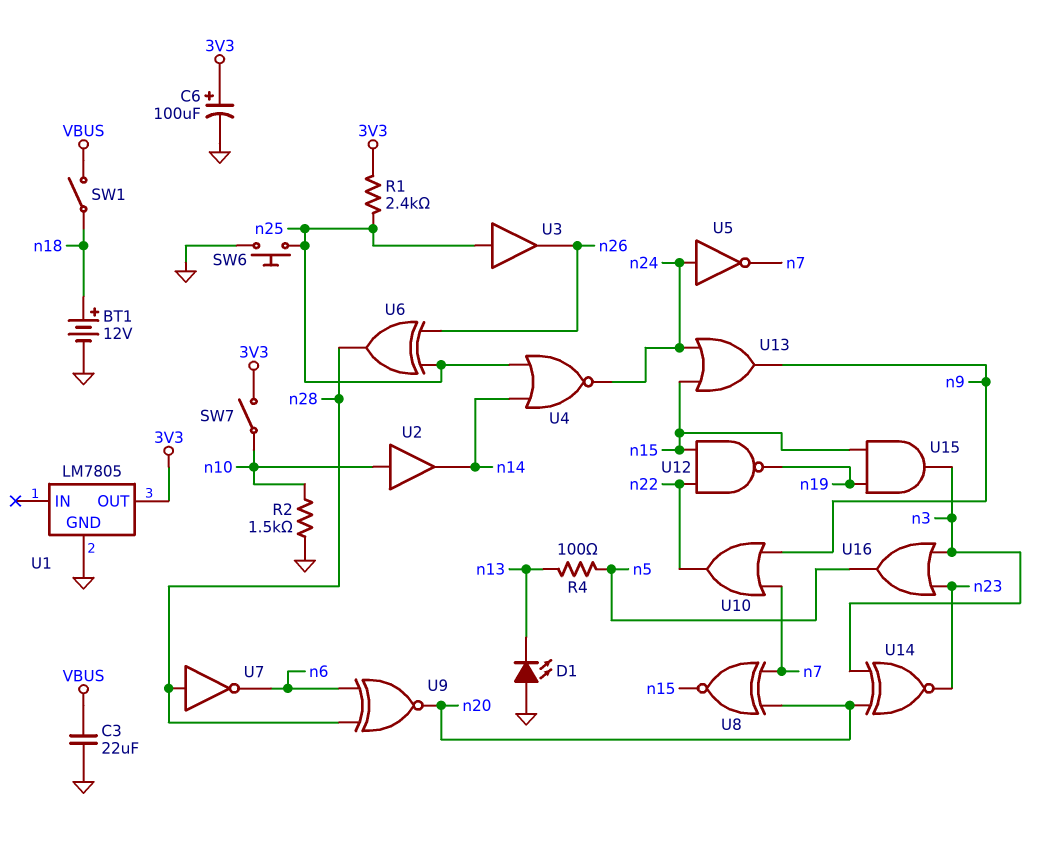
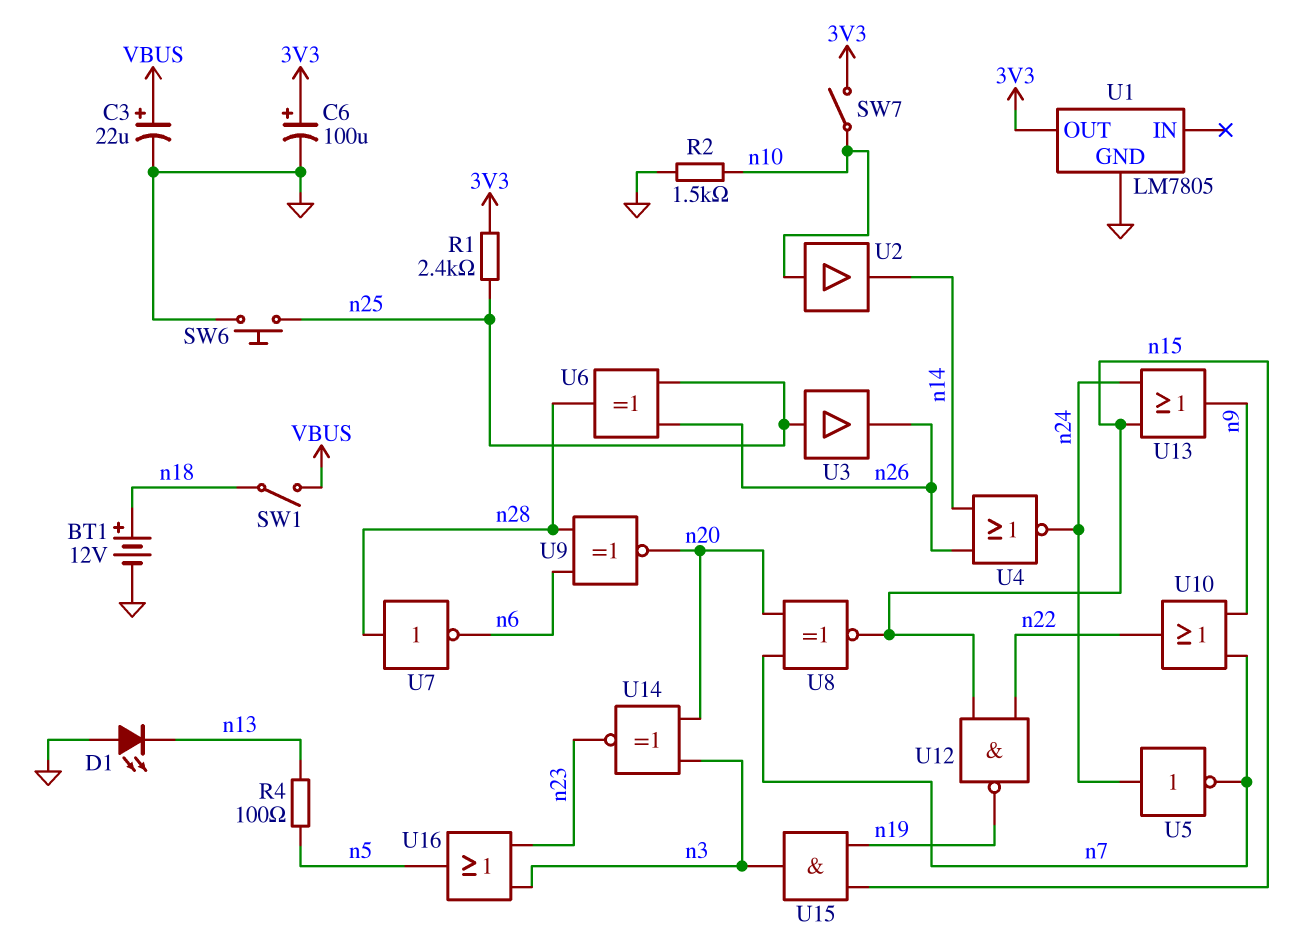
C3: 22uF (GND, VBUS) -> 22uF (plus VBUS, minus GND)
U4: NOR (in n14, in n25, out n24) -> NOR (in n14, in n26, out n24)

